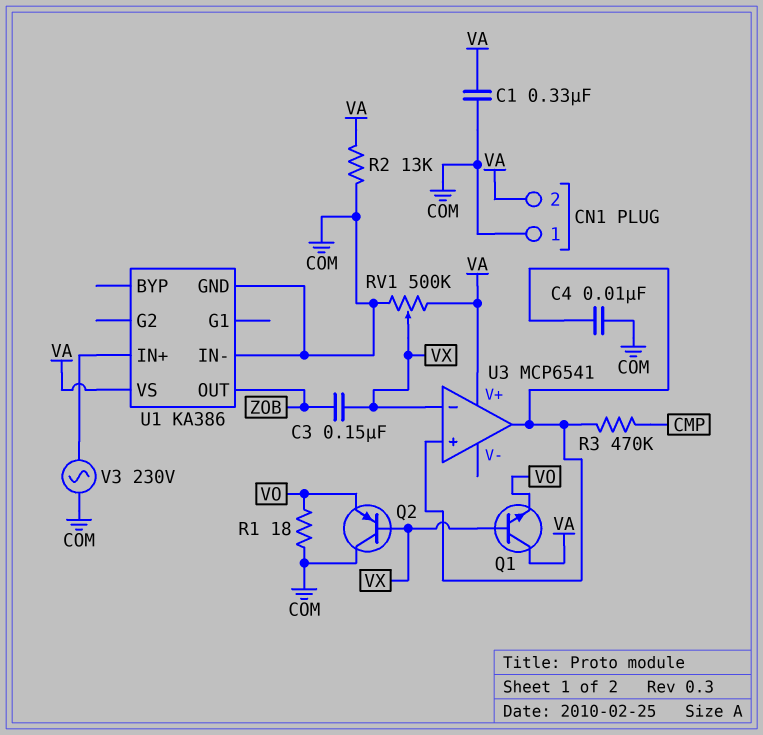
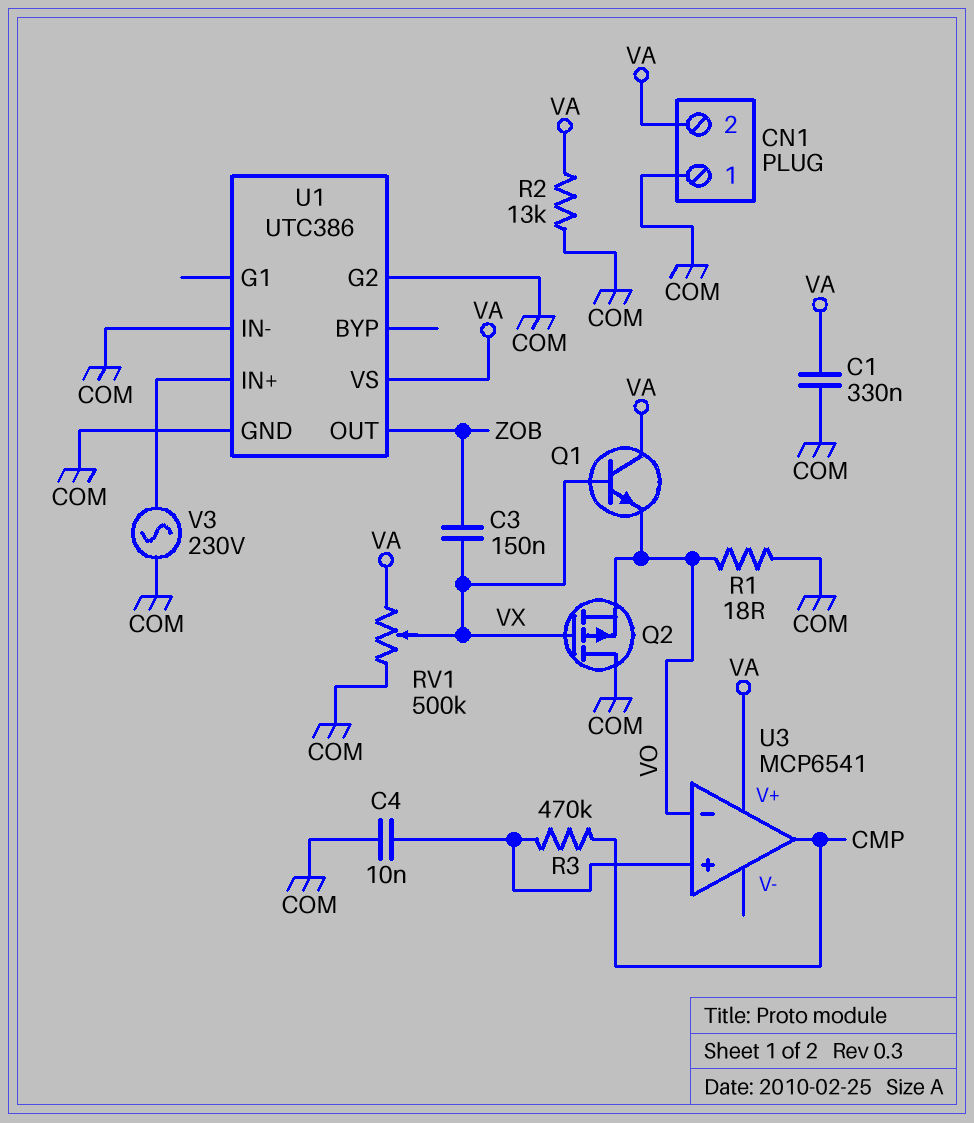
Q2: PNP (B VX, C COM, E VO) -> PMOS (G VX, D COM, S VO)
U1: KA386 -> UTC386
U1 pin G2: none -> COM
U3 pin in-: VX -> VO
U3 pin out: U3/in+ -> CMP

